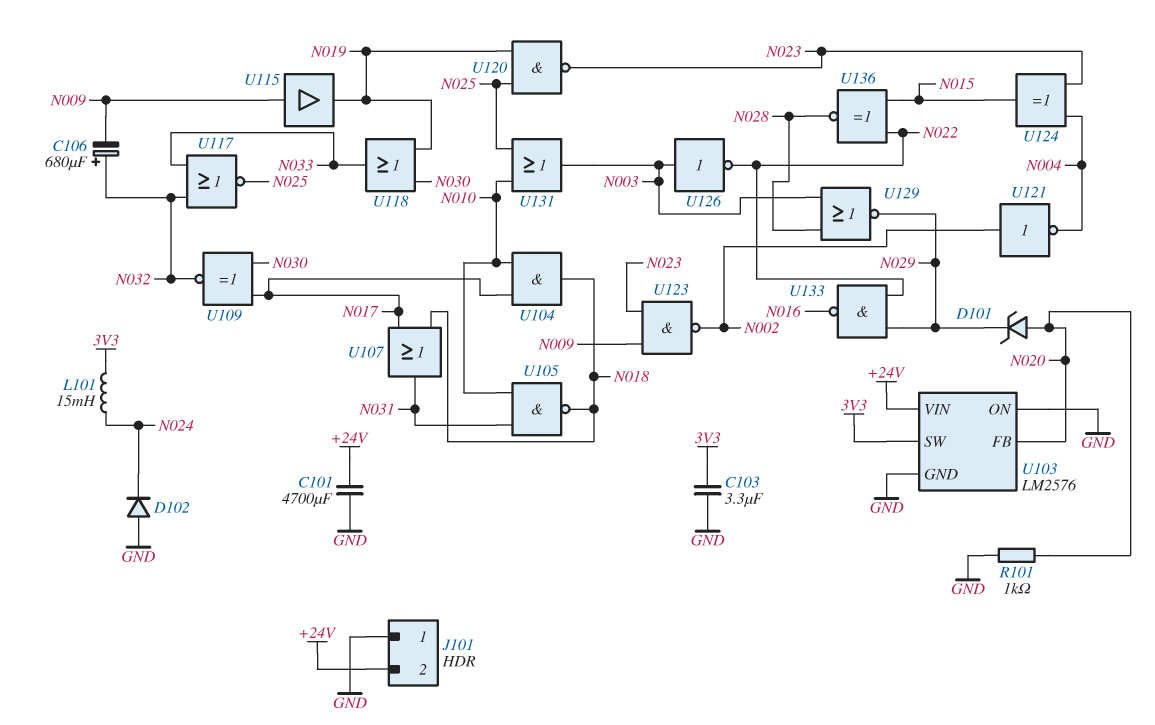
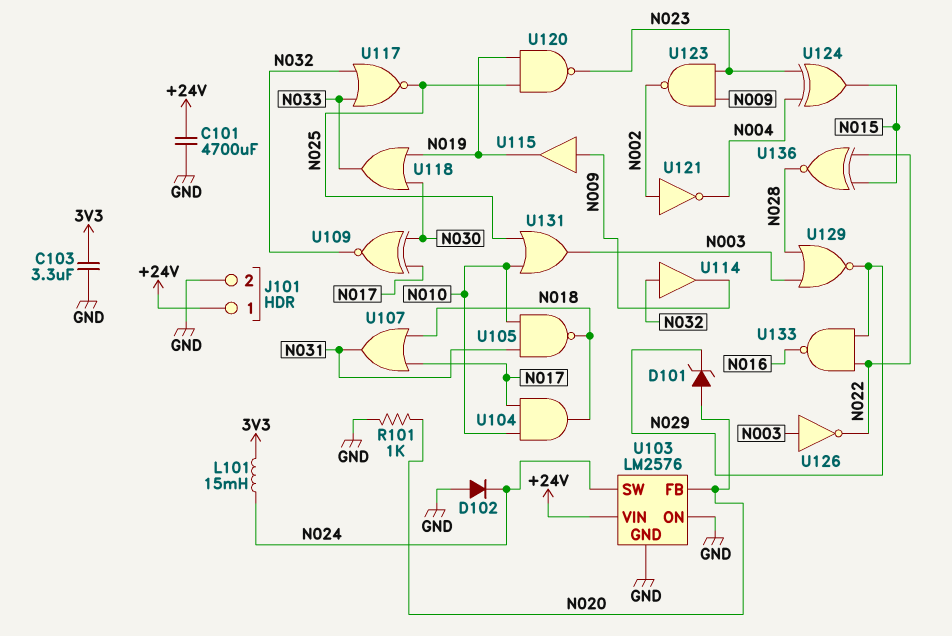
C106: 680uF (plus N032, minus N009) -> none
J101 pin 1: GND -> +24V
J101 pin 2: +24V -> GND
U103 pin SW: 3V3 -> N024
U114: none -> buffer (in N032, out N009)

